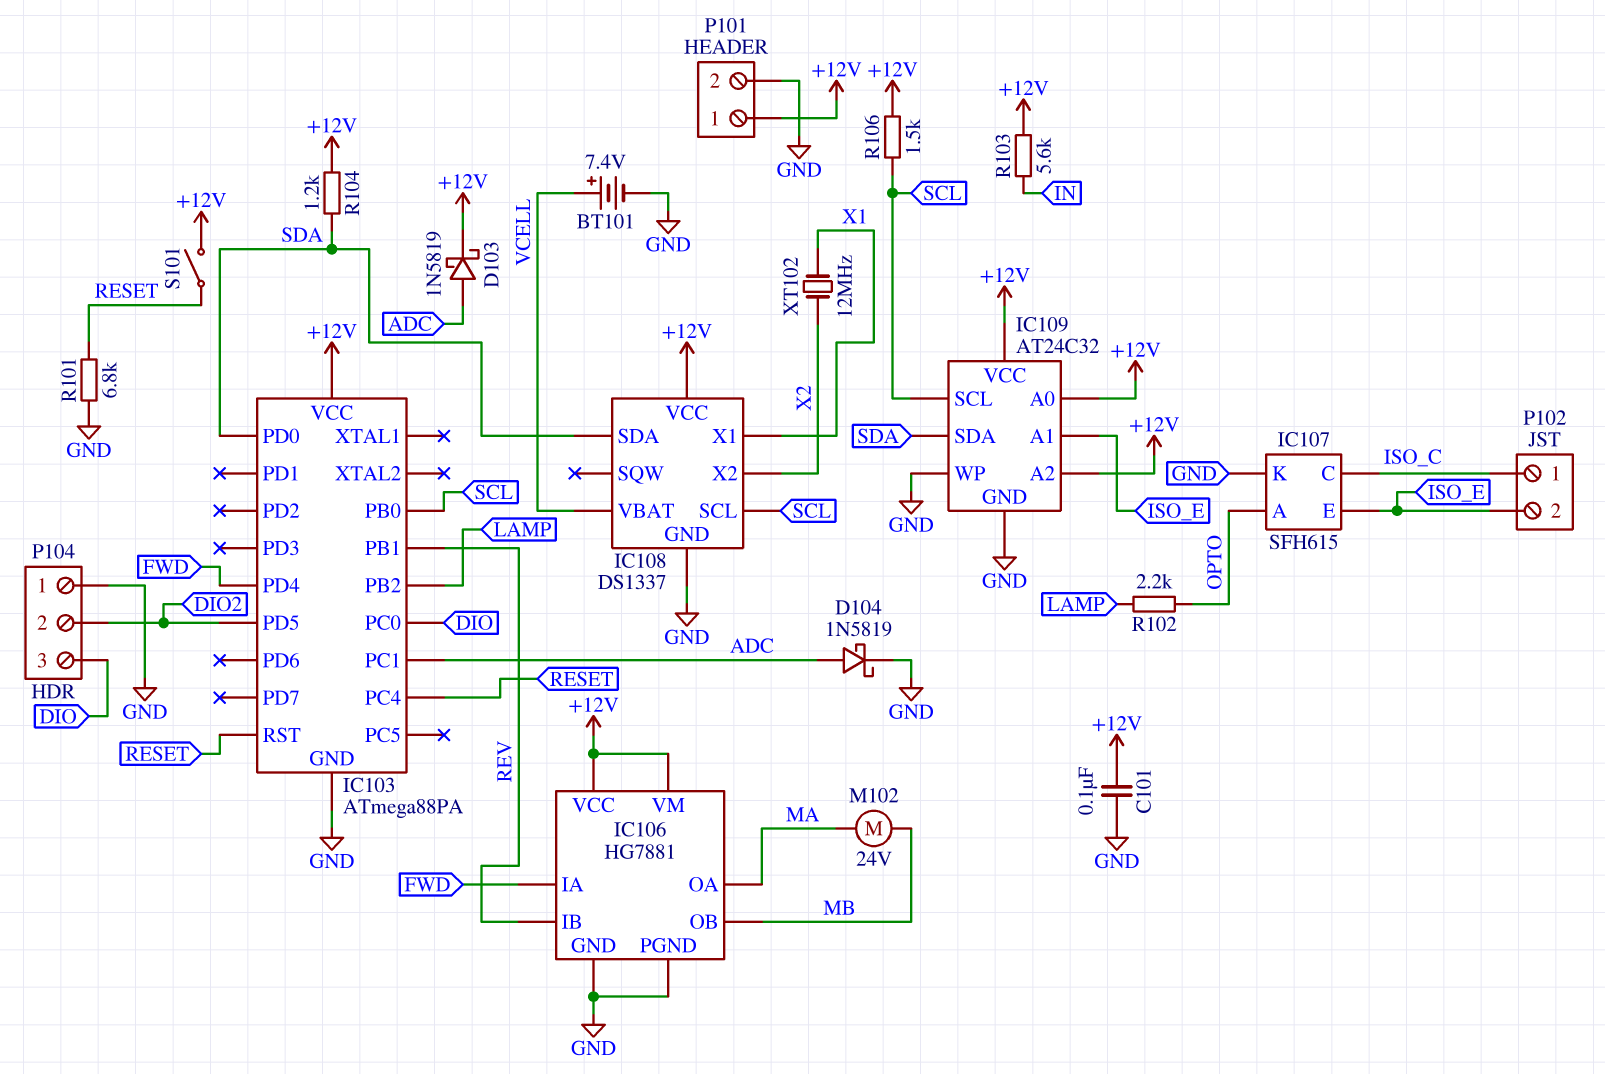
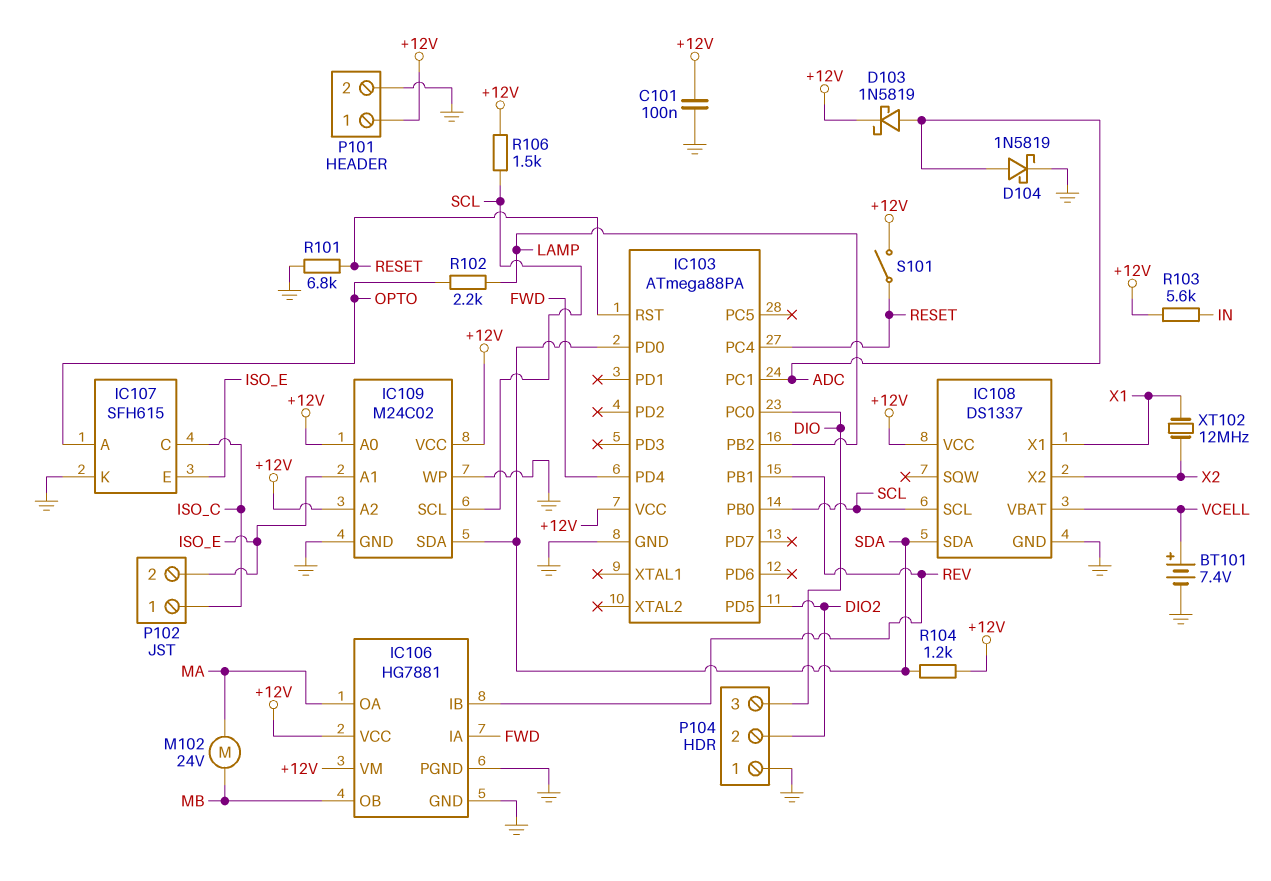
IC109: AT24C32 -> M24C02

